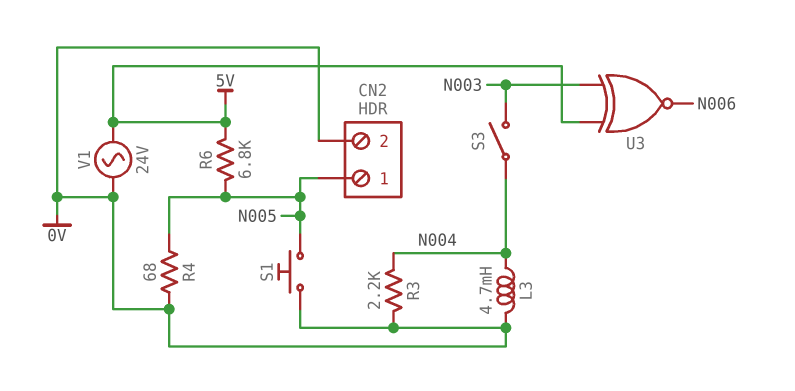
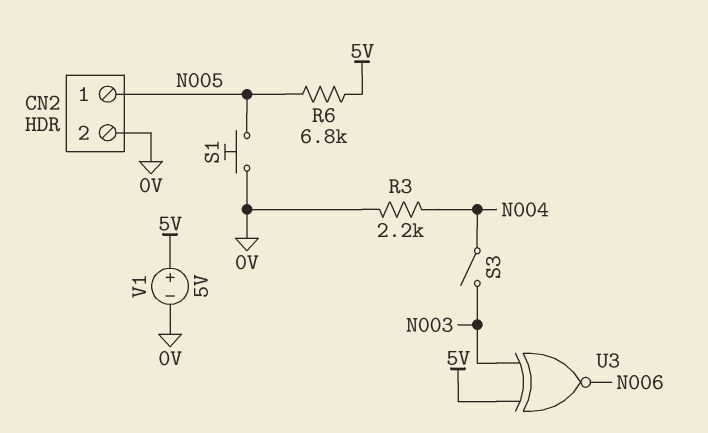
L3: 4.7mH (0V, N004) -> none
R4: 68 (0V, N005) -> none
V1: AC 24V (0V, 5V) -> 5V (plus 5V, minus 0V)

